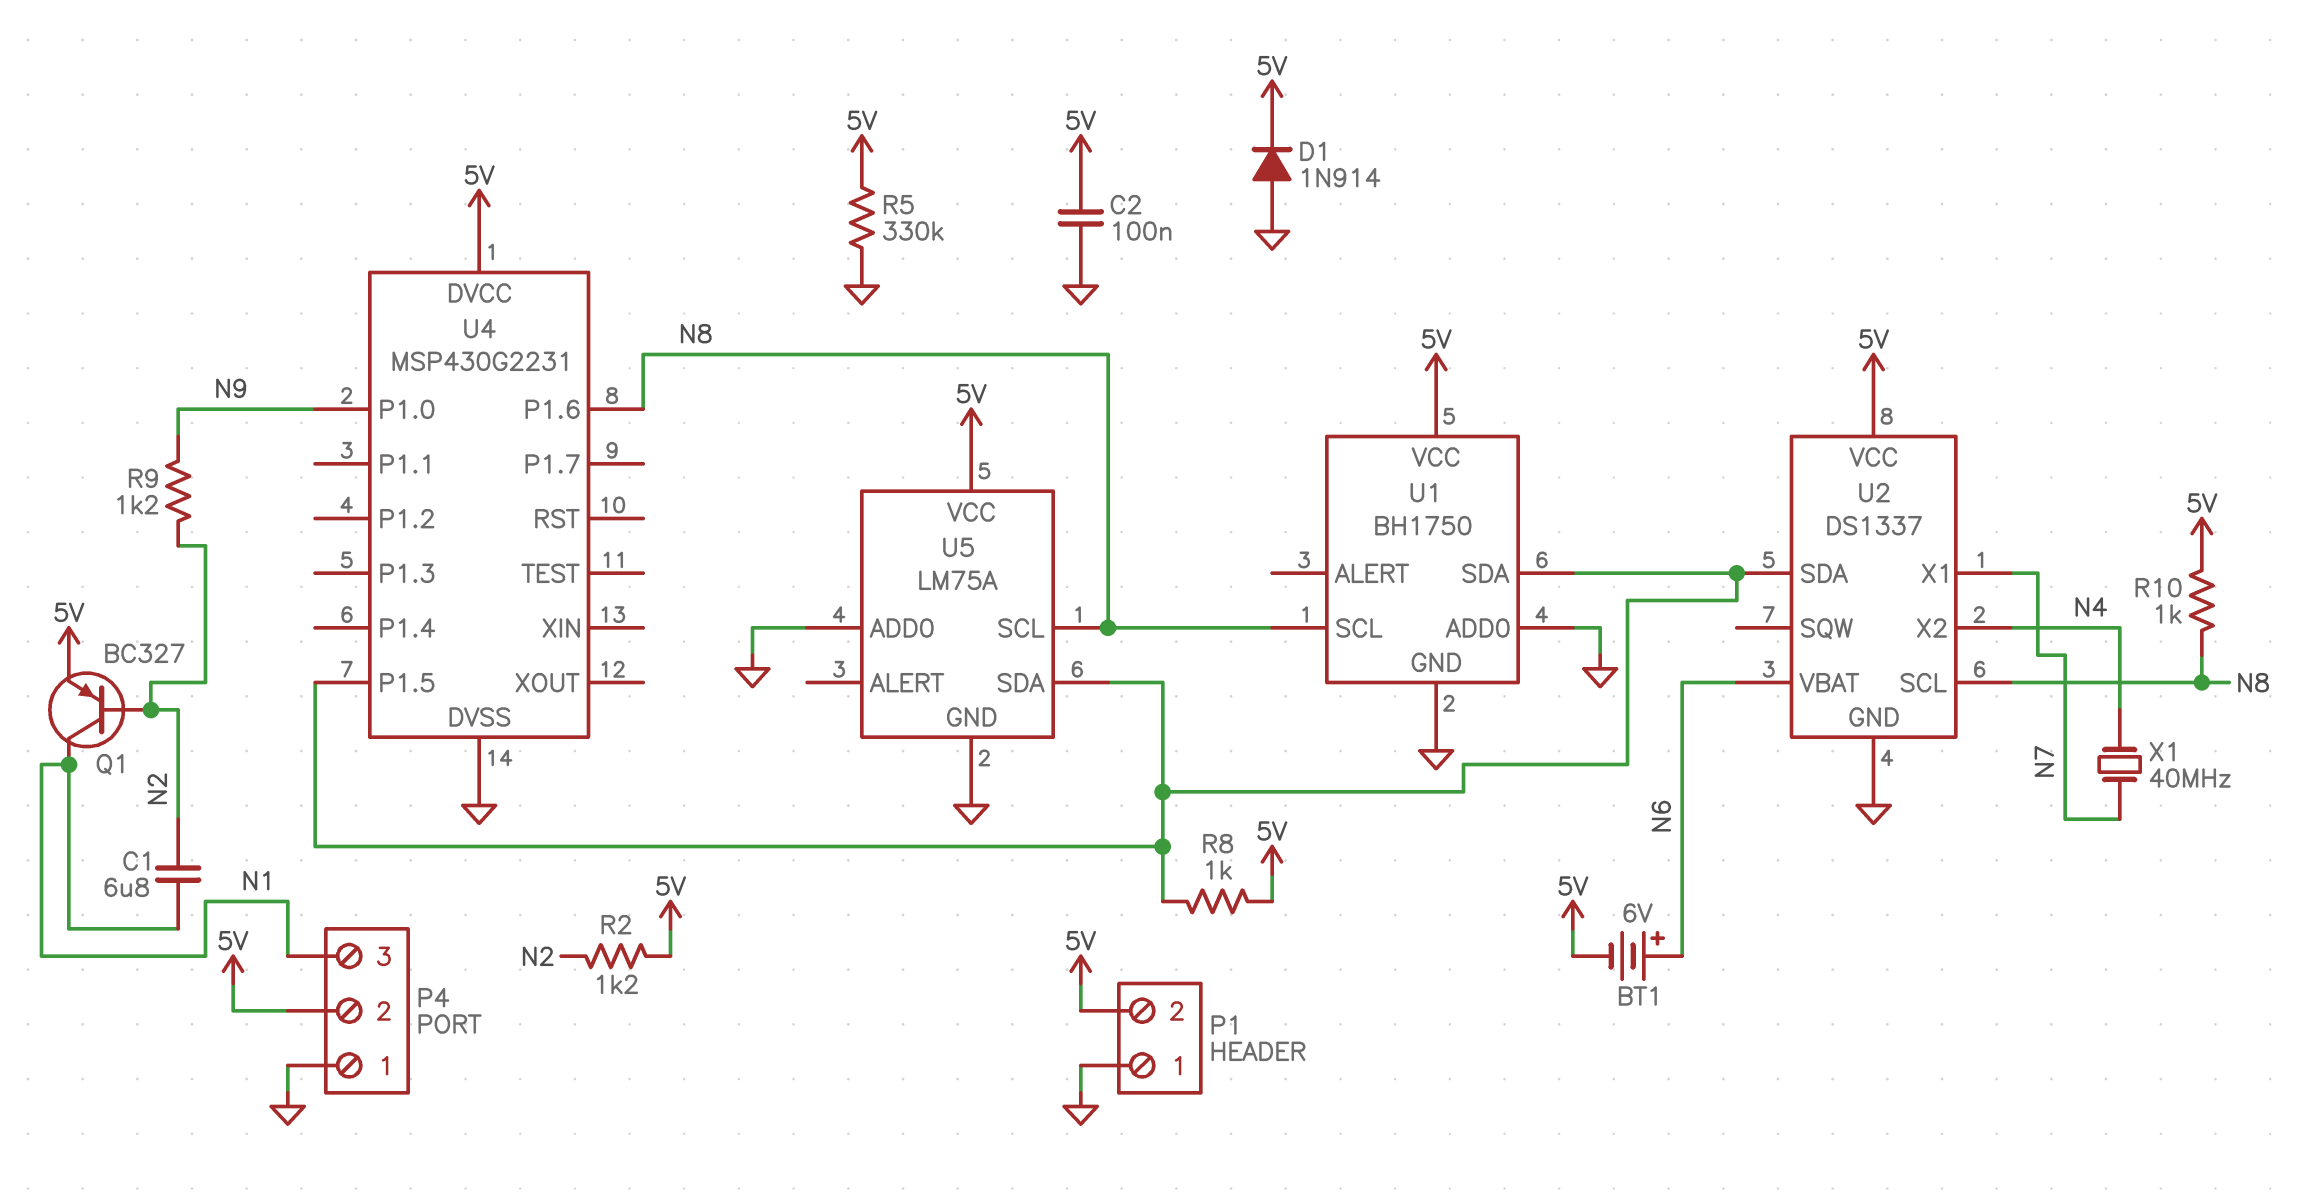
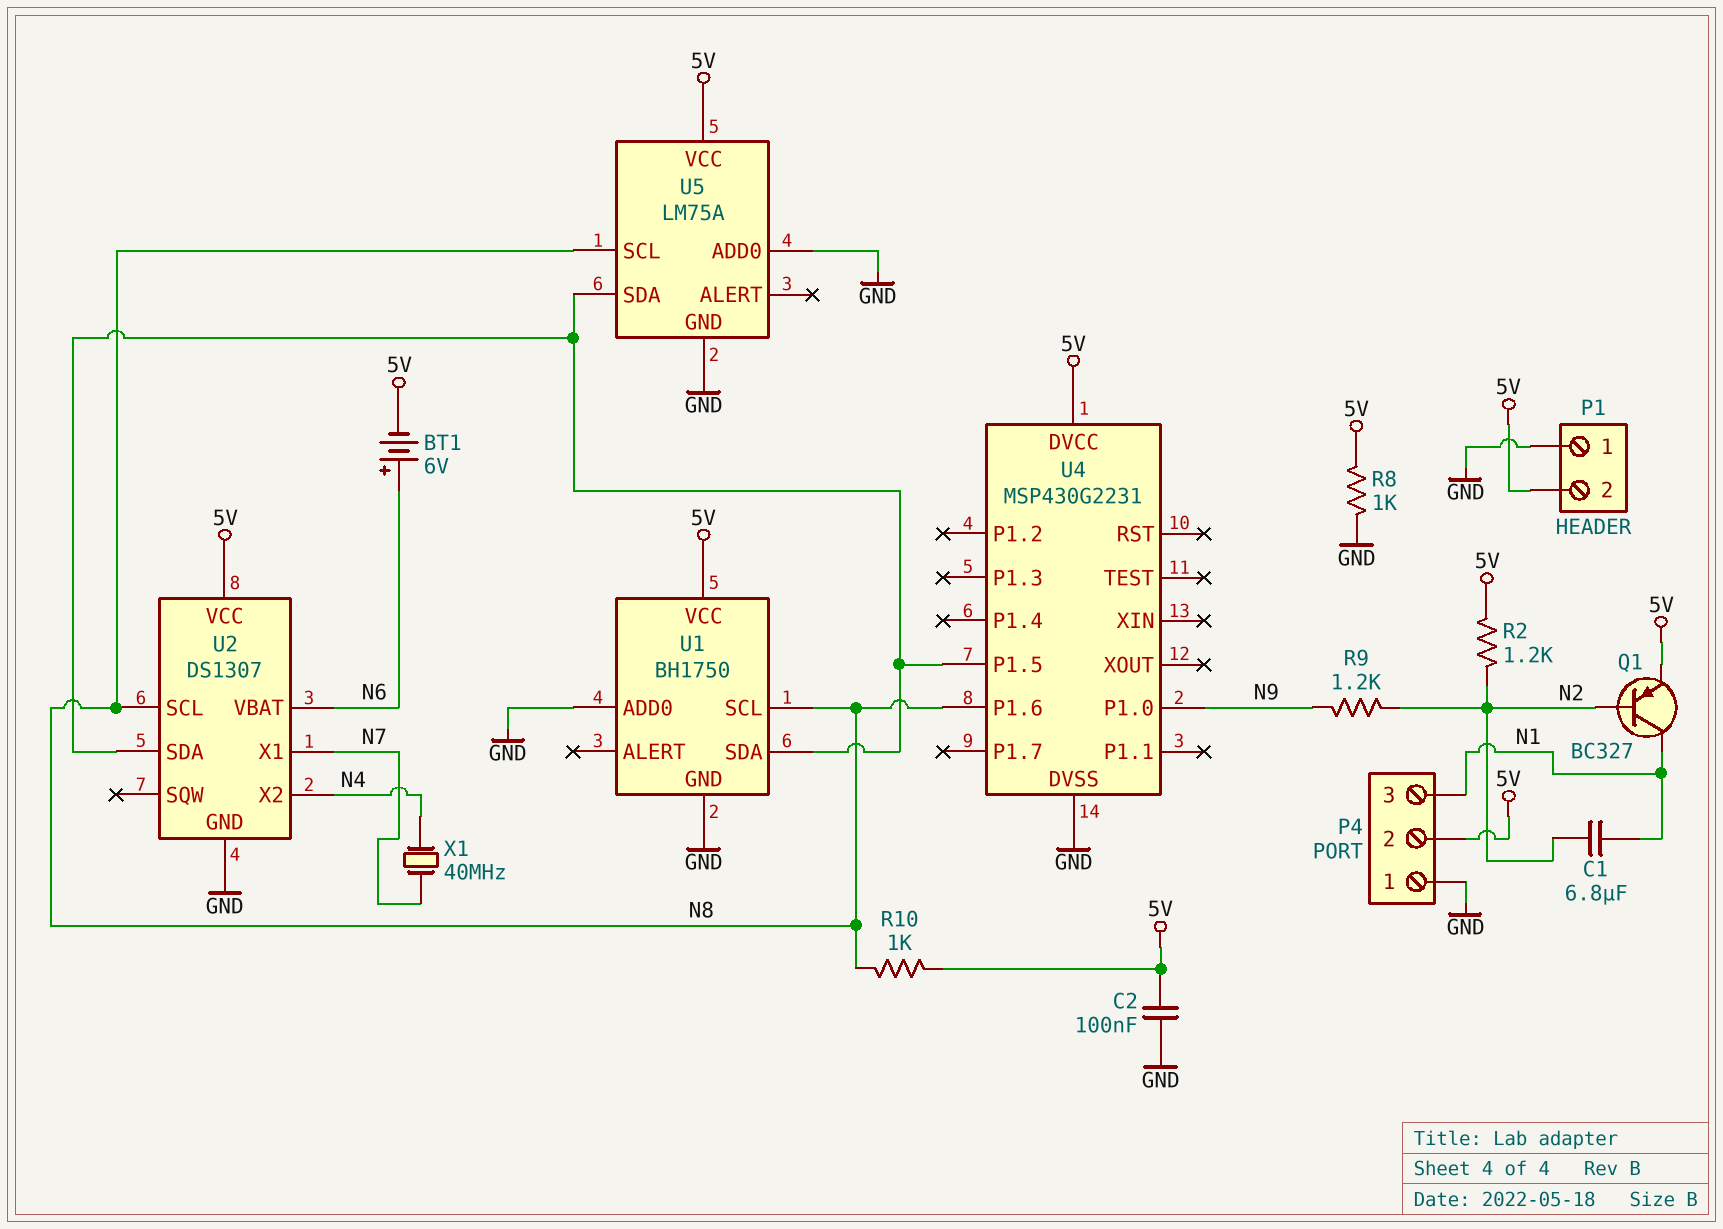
D1: diode 1N914 (A GND, K 5V) -> none
R5: 330k (5V, GND) -> none
R8: 1k (5V, U1/SDA) -> 1k (5V, GND)
U2: DS1337 -> DS1307

